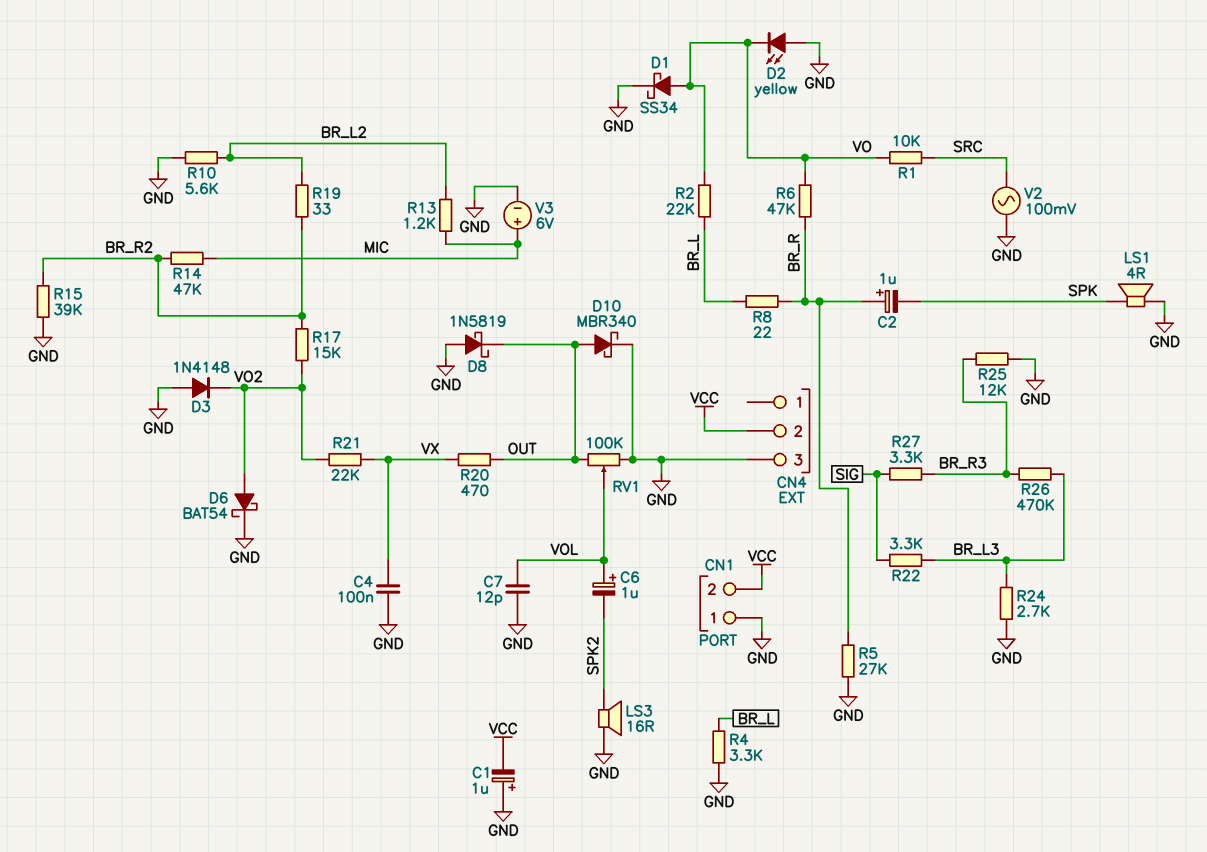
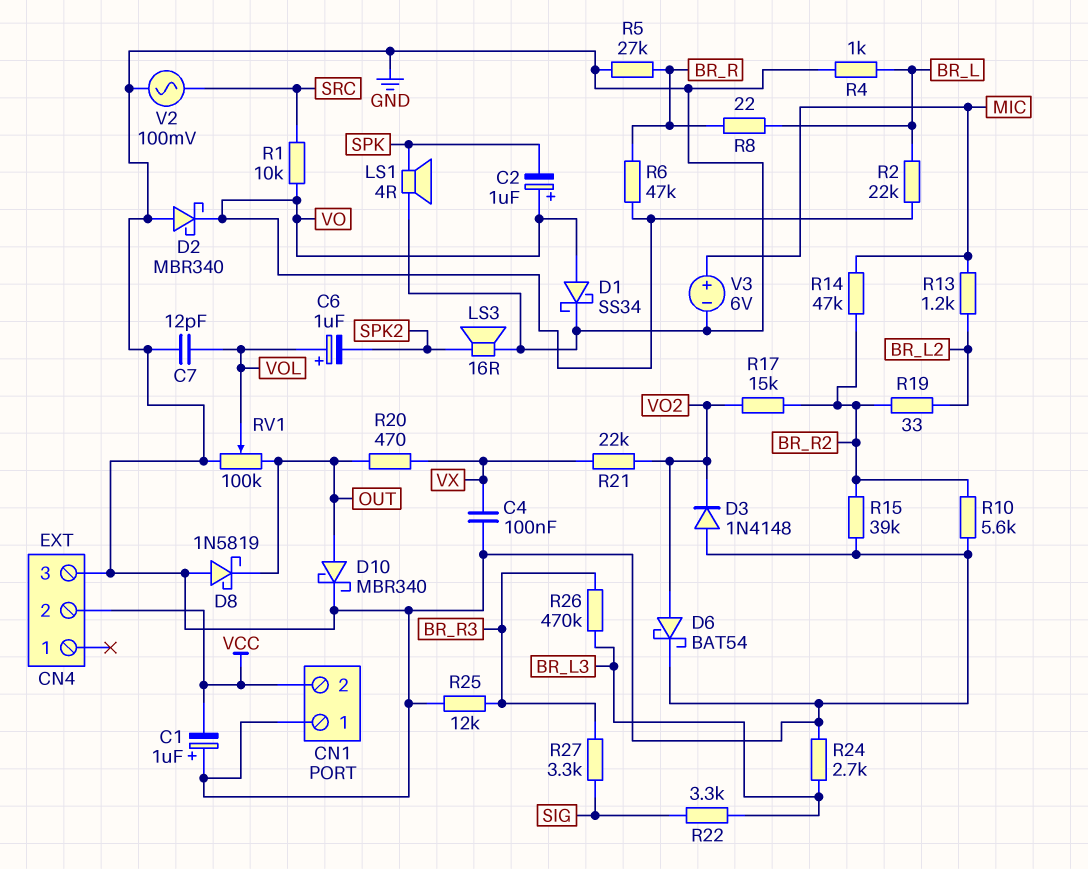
C2: 1uF (plus BR_R, minus SPK) -> 1uF (plus VO, minus SPK)
D2: LED yellow (A GND, K VO) -> schottky MBR340 (A GND, K VO)
R4: 3.3k (BR_L, GND) -> 1k (BR_L, GND)
R10: 5.6k (BR_L2, GND) -> 5.6k (BR_R2, GND)

